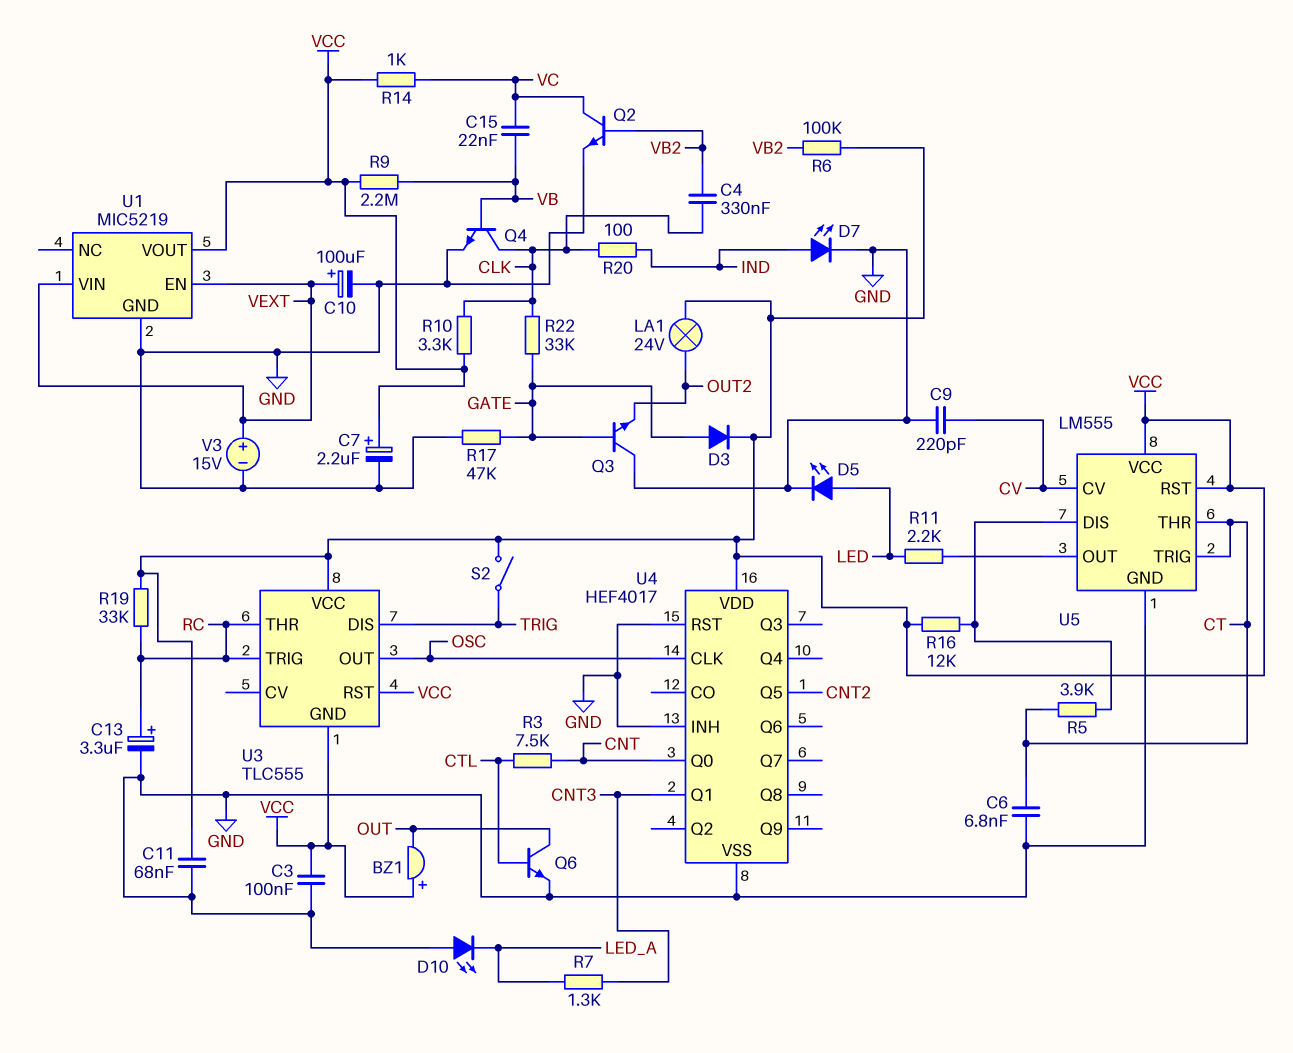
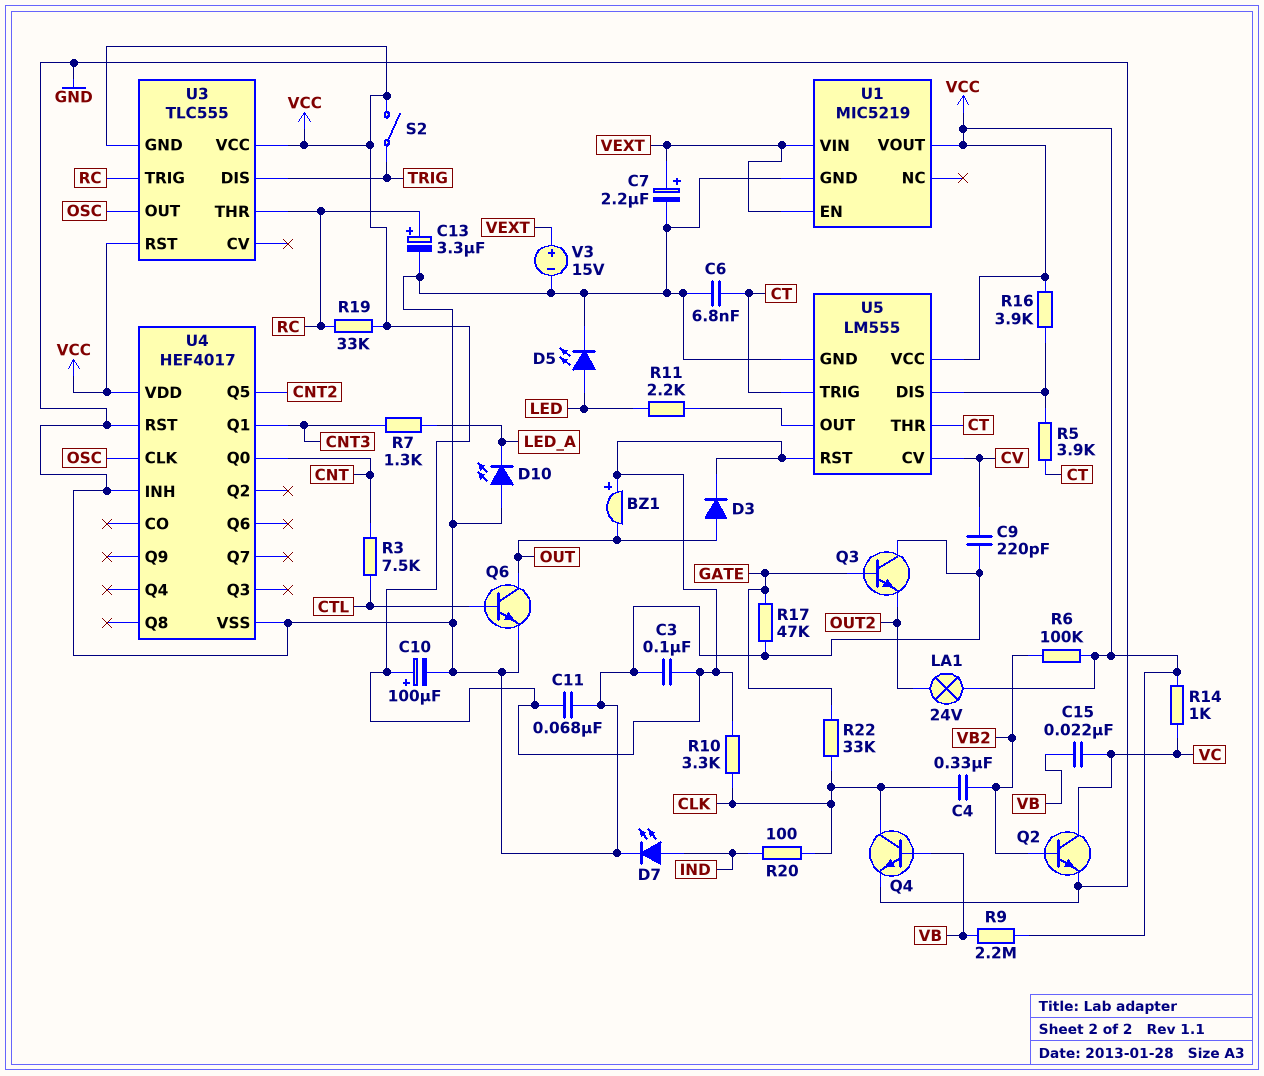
C7: 2.2uF (plus VCC, minus GND) -> 2.2uF (plus VEXT, minus GND)
C10: 100uF (plus VEXT, minus GND) -> 100uF (plus VCC, minus GND)
D3: diode (A GATE, K VCC) -> diode (A OUT, K VCC)
R16: 12k (U5/DIS, VCC) -> 3.9k (U5/DIS, VCC)

